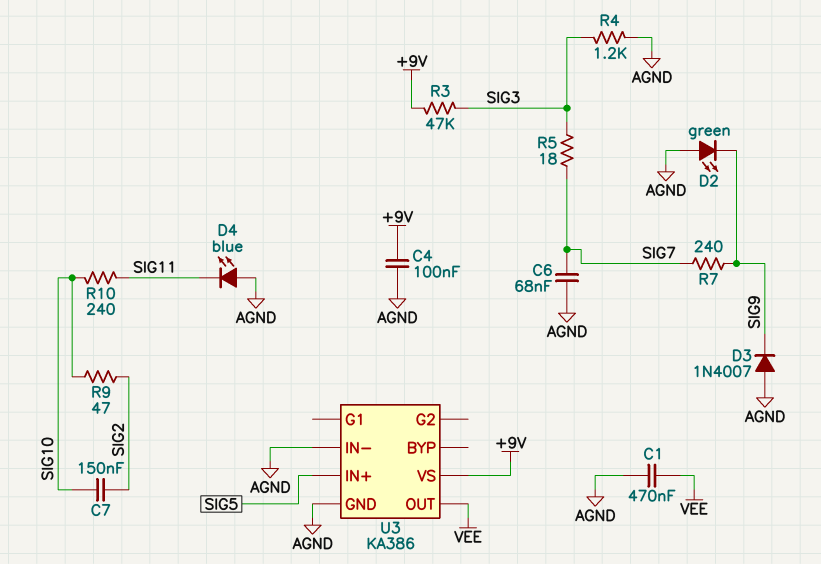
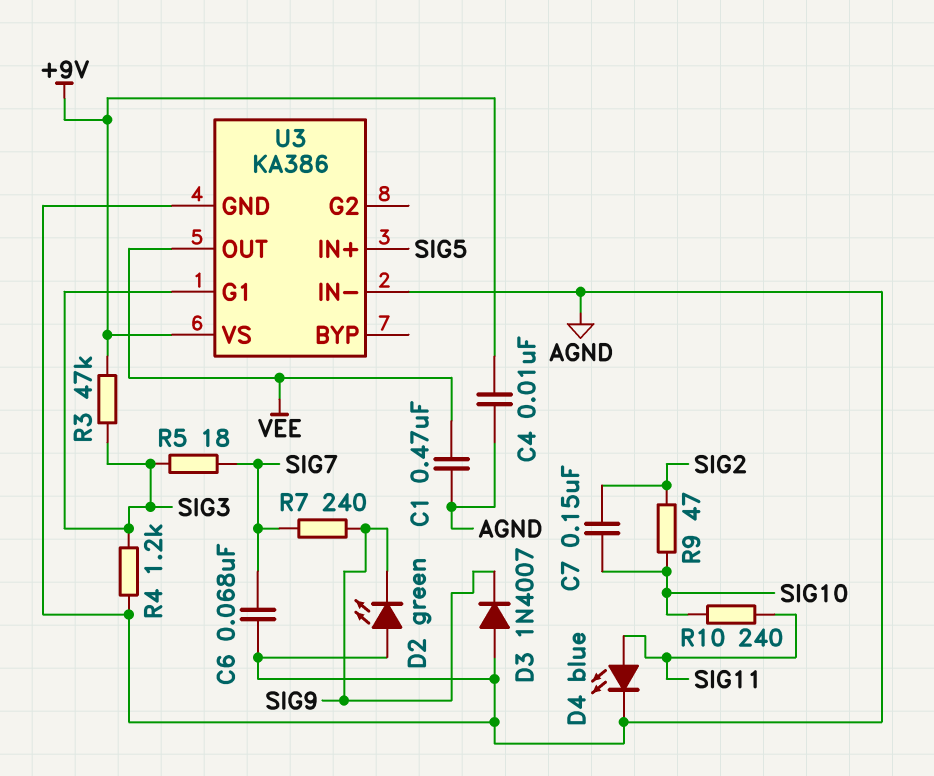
C4: 100nF (+9V, AGND) -> 10nF (+9V, AGND)
D4: LED blue (A AGND, K SIG11) -> LED blue (A SIG11, K AGND)
U3 pin G1: none -> SIG3

